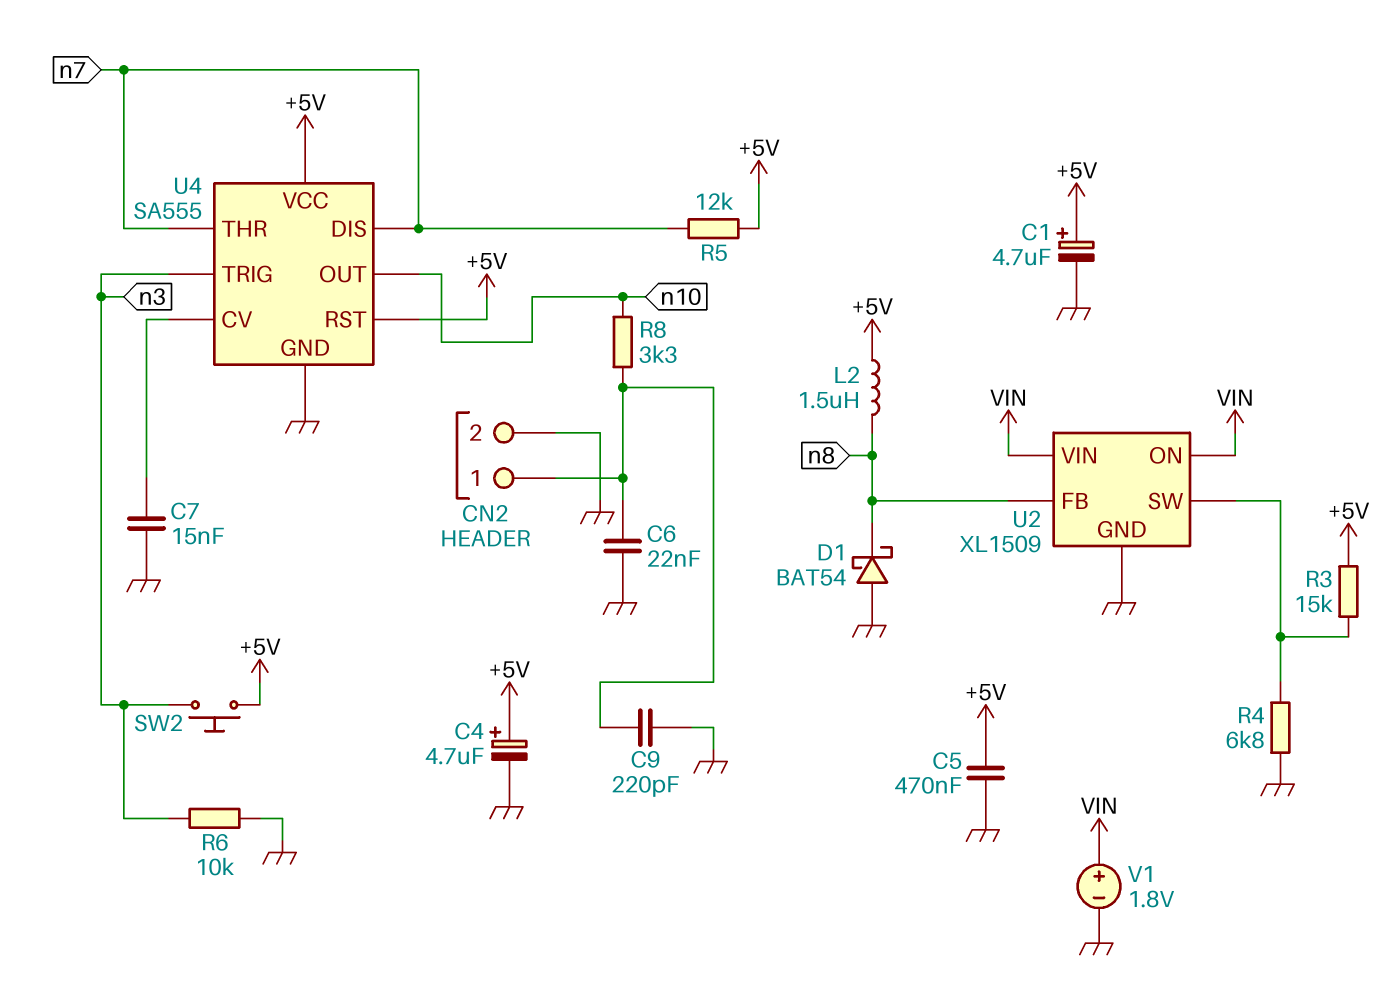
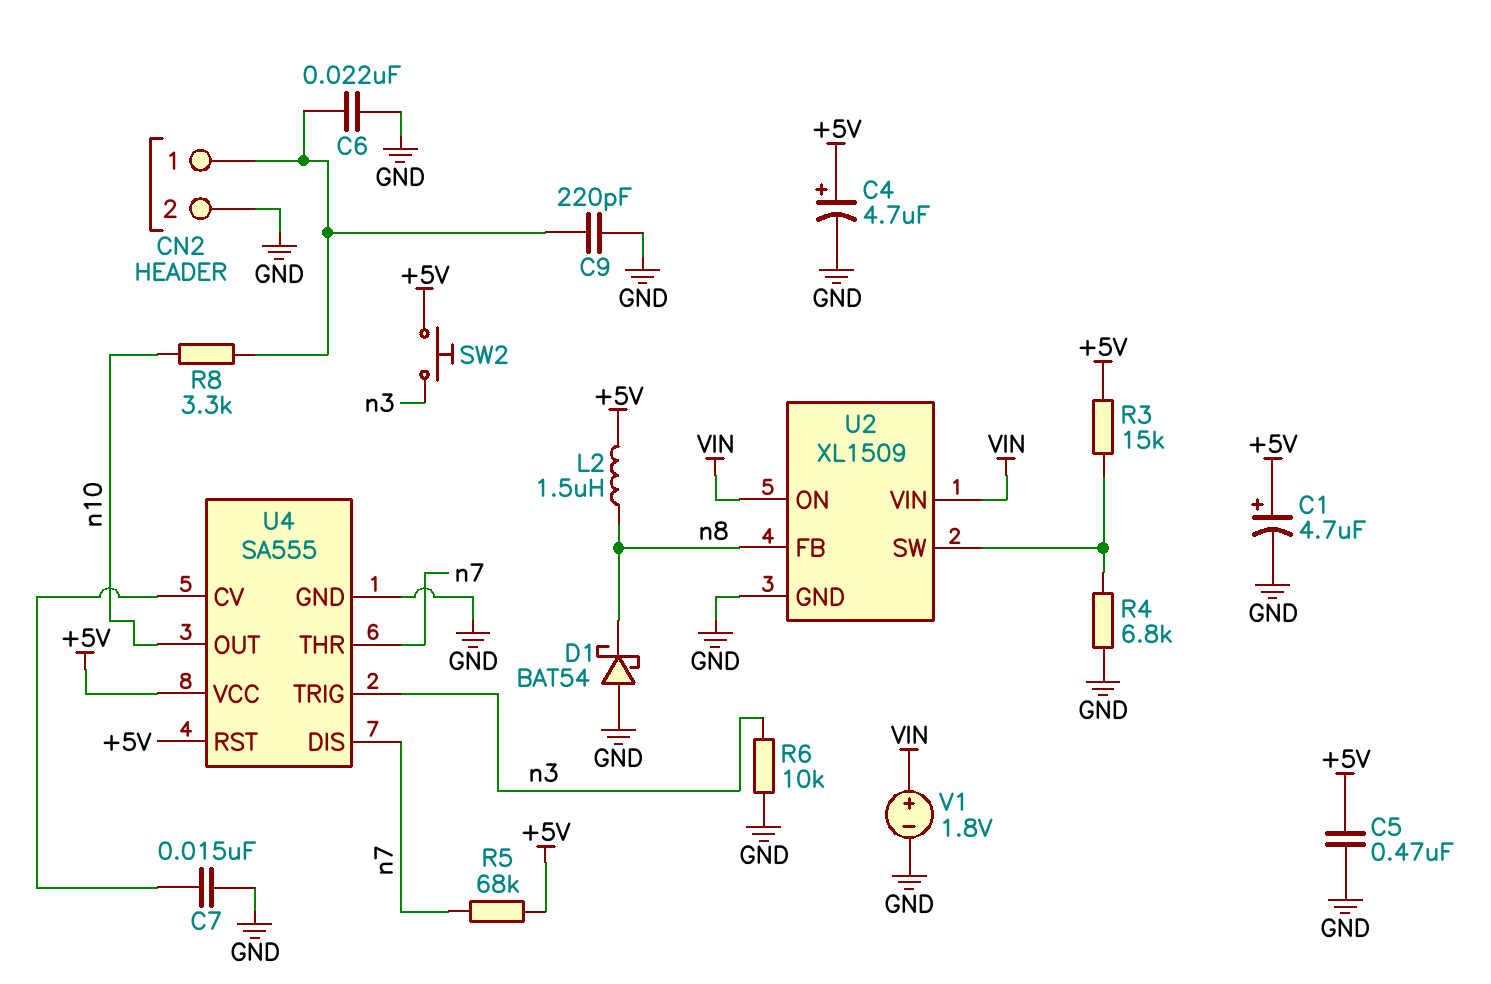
R5: 12k (+5V, n7) -> 68k (+5V, n7)

